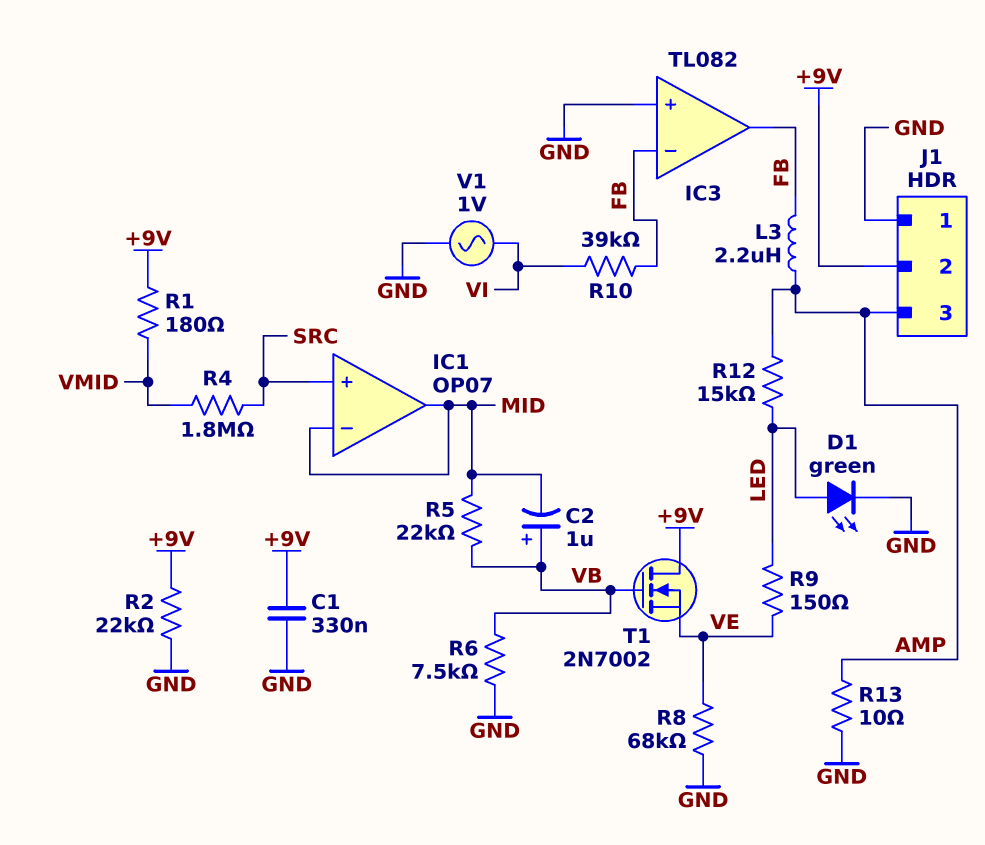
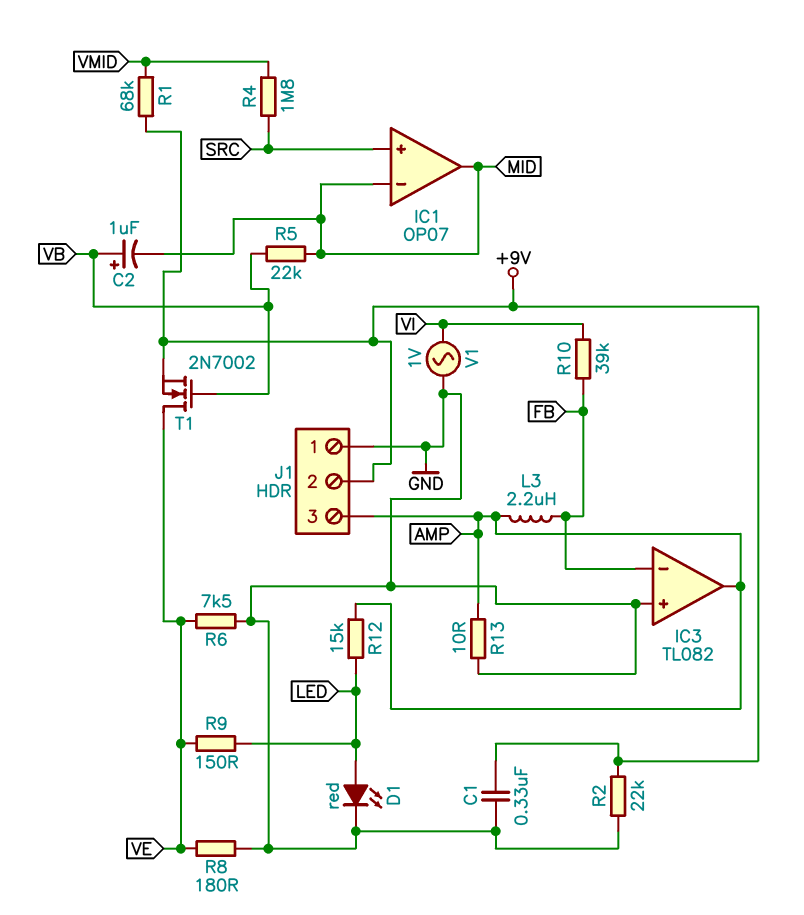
D1: LED green (A LED, K GND) -> LED red (A LED, K GND)
IC3 pin out: FB -> AMP
R1: 180 (+9V, VMID) -> 68k (+9V, VMID)
R6: 7.5k (GND, VB) -> 7.5k (GND, VE)
R8: 68k (GND, VE) -> 180 (GND, VE)
T1: NMOS 2N7002 (G VB, D +9V, S VE) -> NMOS 2N7002 (G VB, D VE, S +9V)

